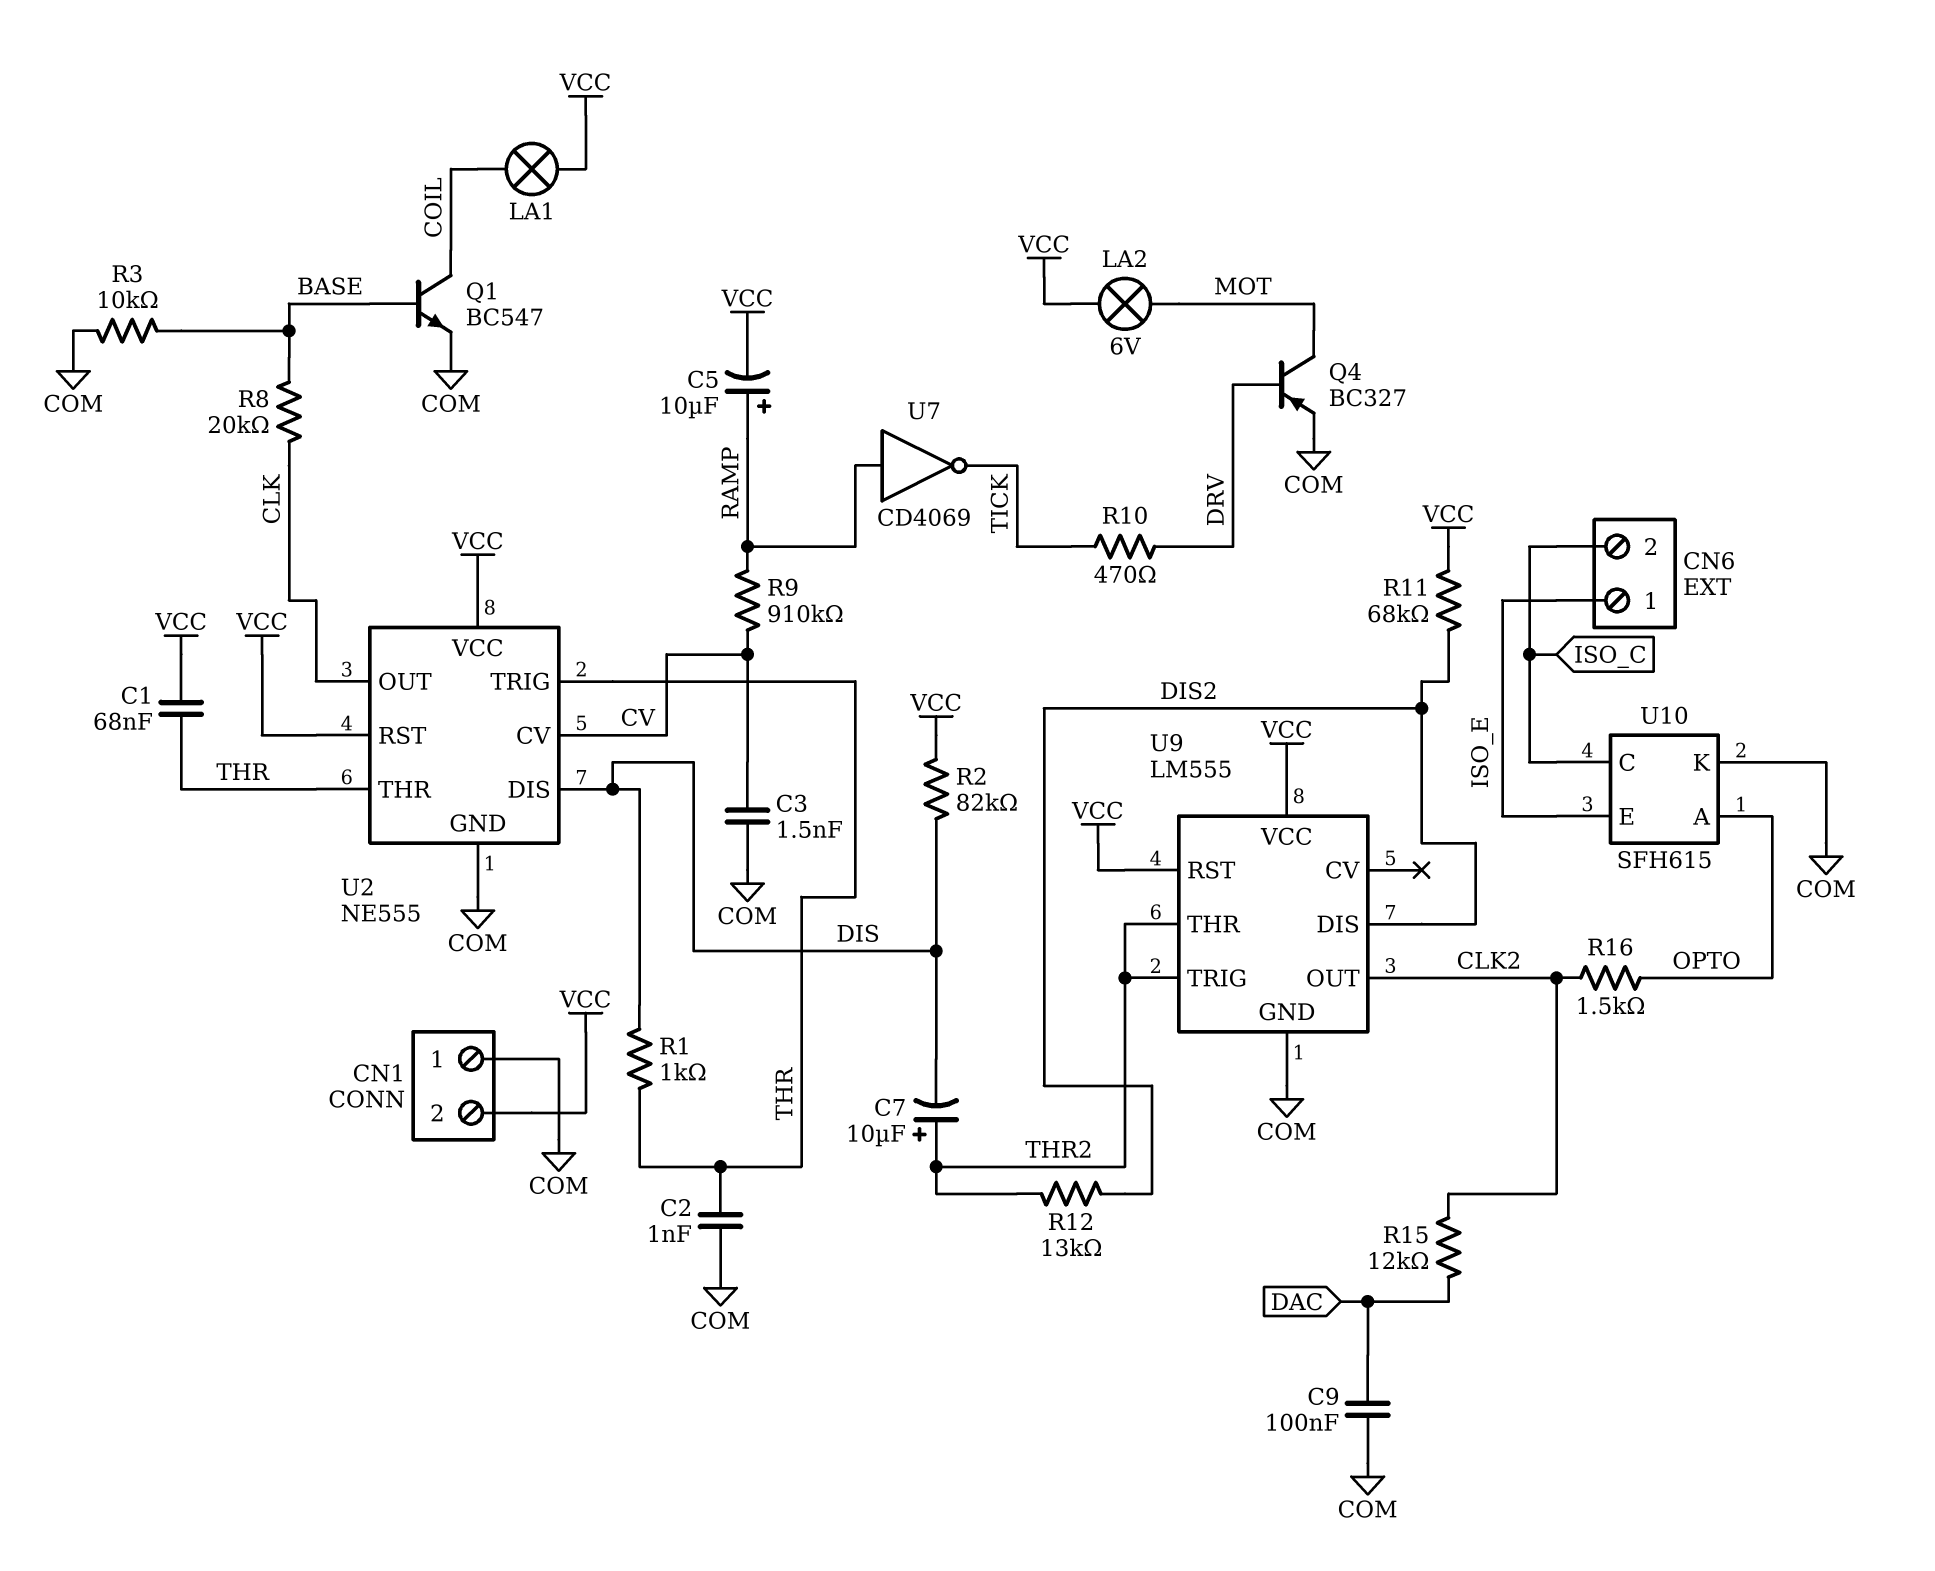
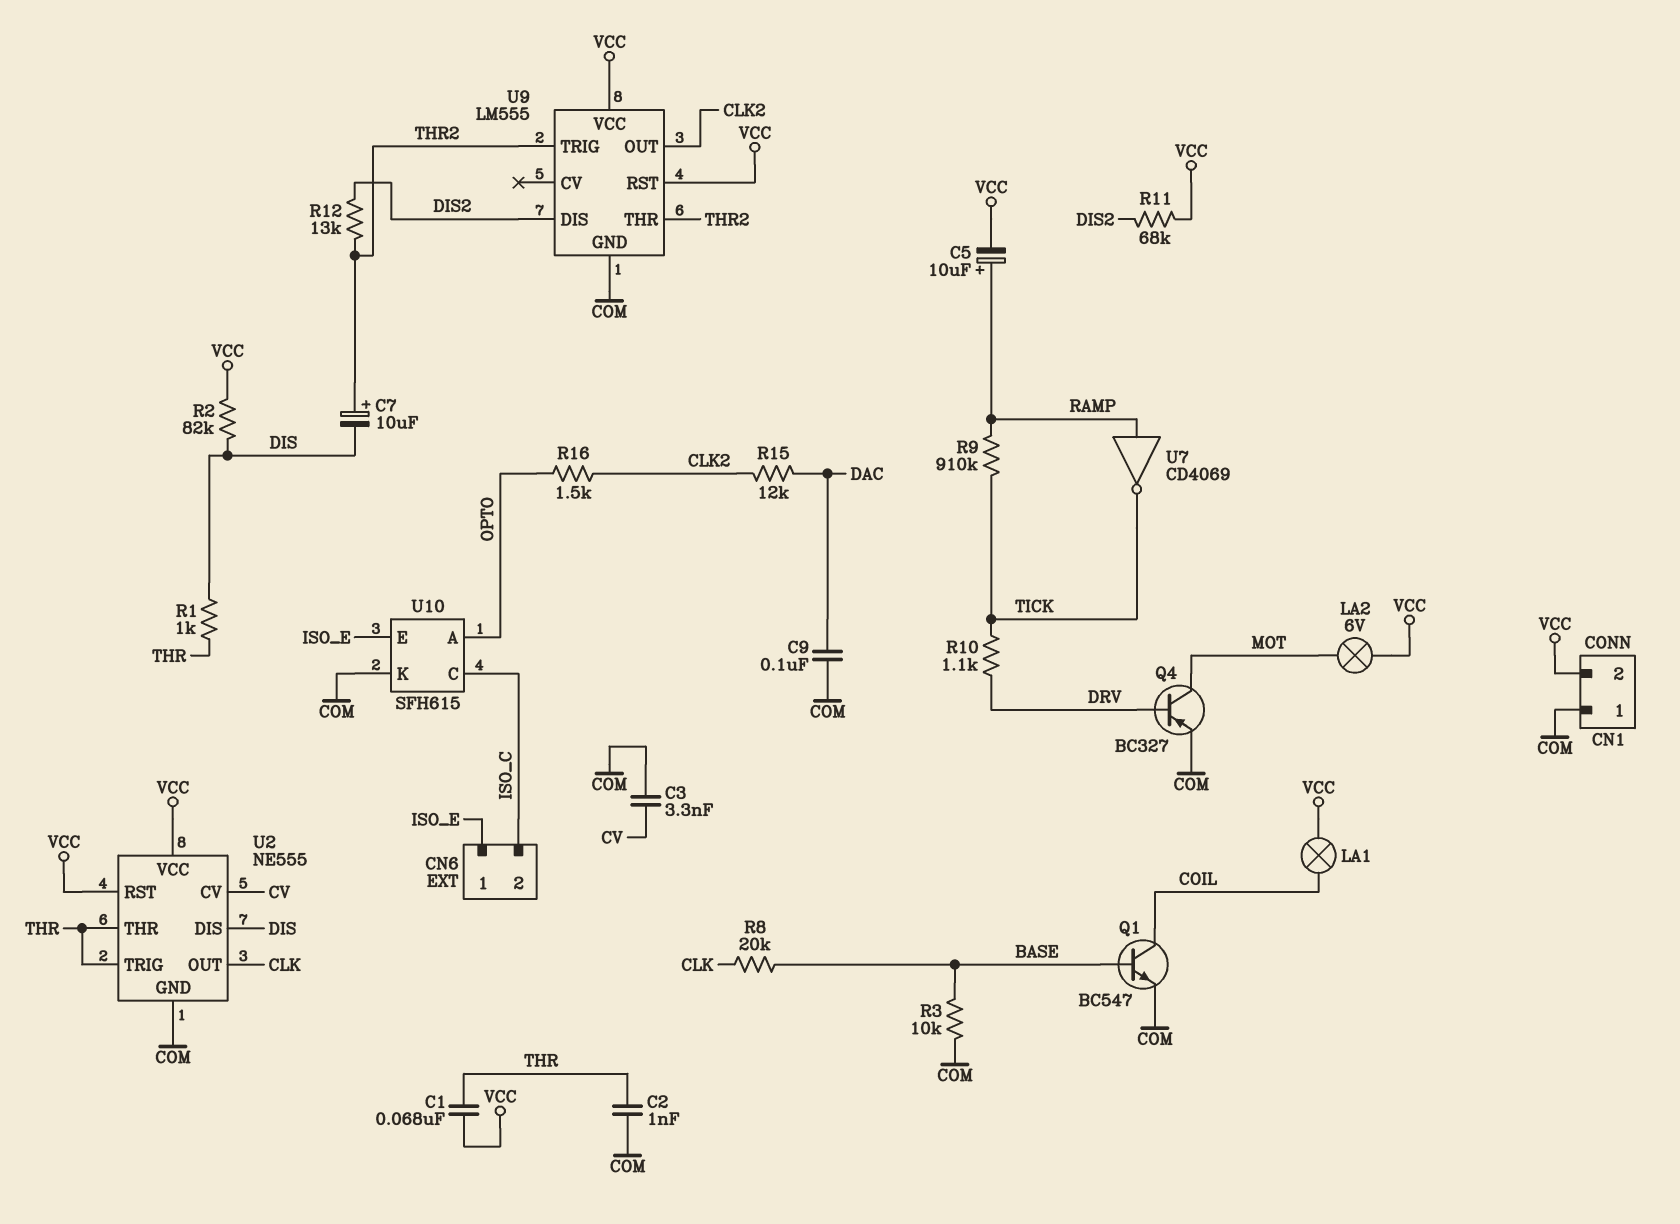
C3: 1.5nF (COM, CV) -> 3.3nF (COM, CV)
R9: 910k (CV, RAMP) -> 910k (RAMP, TICK)
R10: 470 (DRV, TICK) -> 1.1k (DRV, TICK)

